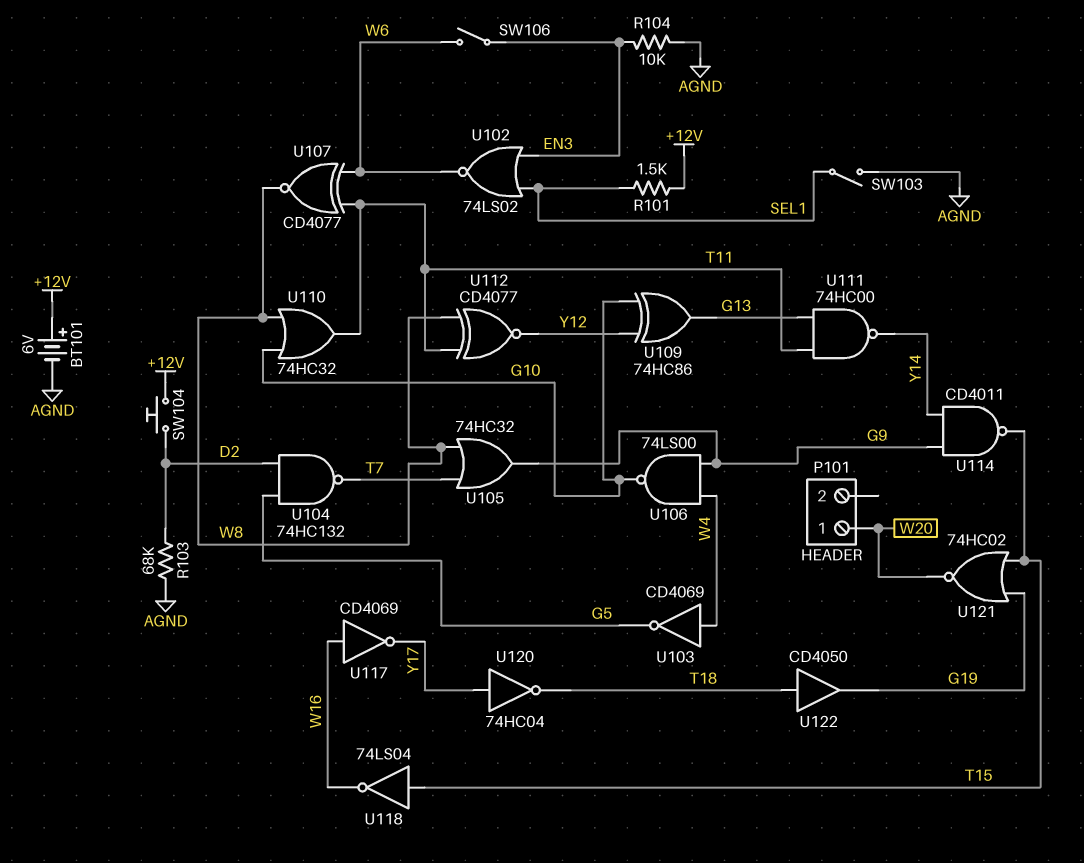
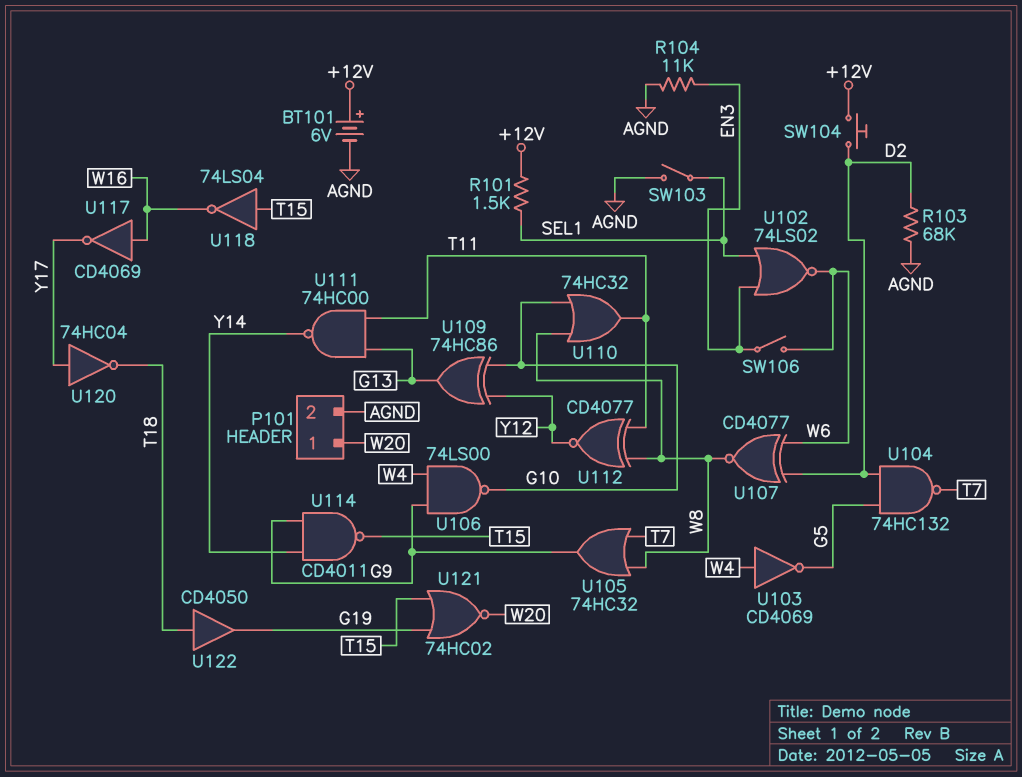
P101 pin 2: none -> AGND
R104: 10k (AGND, EN3) -> 11k (AGND, EN3)
U107: XNOR CD4077 (in T11, in W6, out W8) -> XNOR CD4077 (in D2, in W6, out W8)

